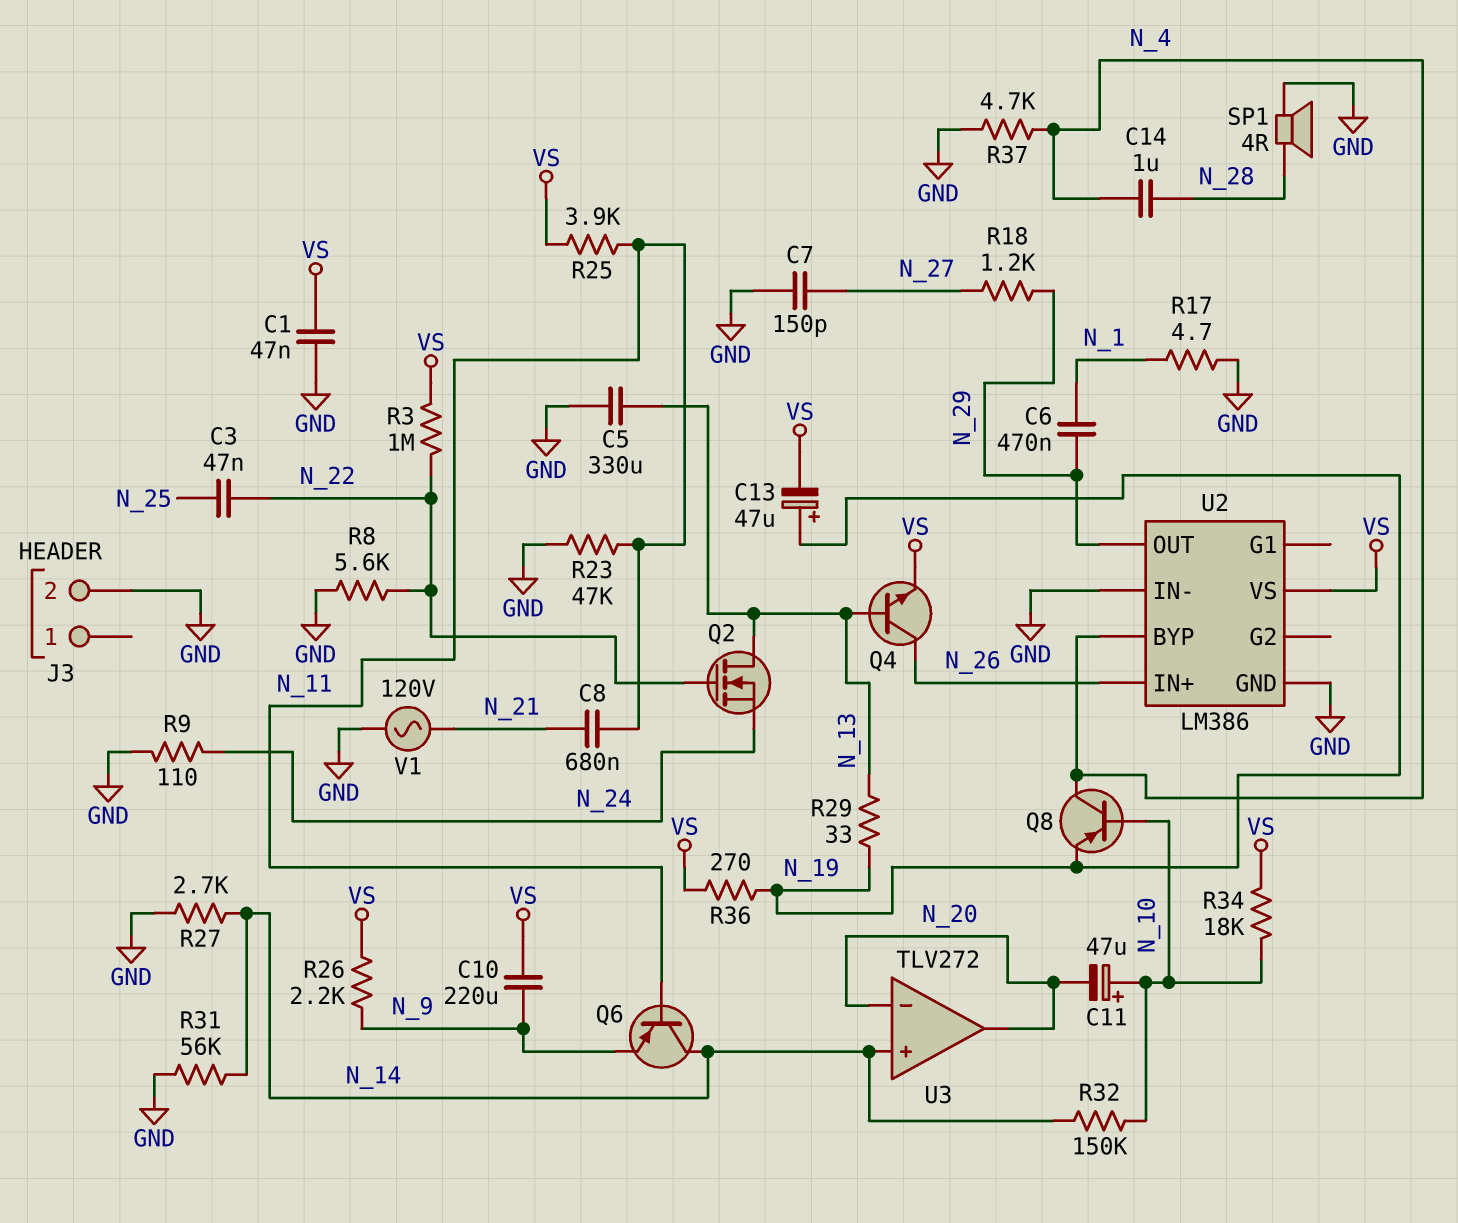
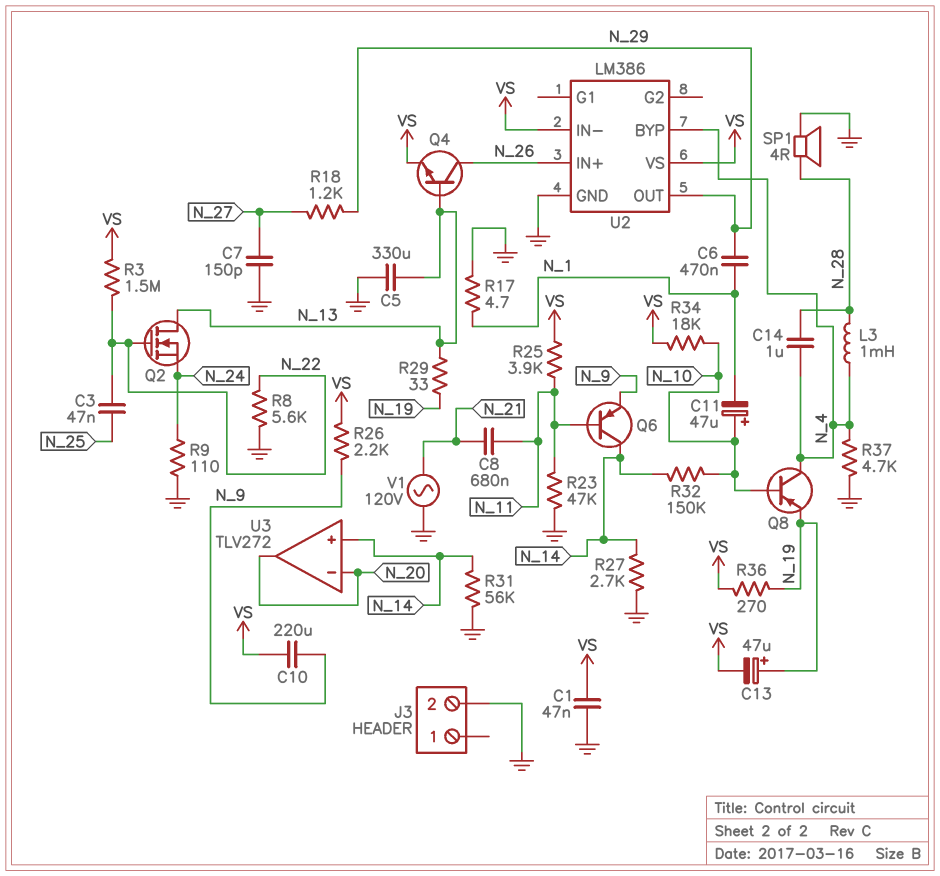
C11: 47uF (plus N_10, minus N_20) -> 47uF (plus N_10, minus N_1)
L3: none -> 1mH (N_4, N_28)
R3: 1M (N_22, VS) -> 1.5M (N_22, VS)
U2 pin IN-: GND -> VS

